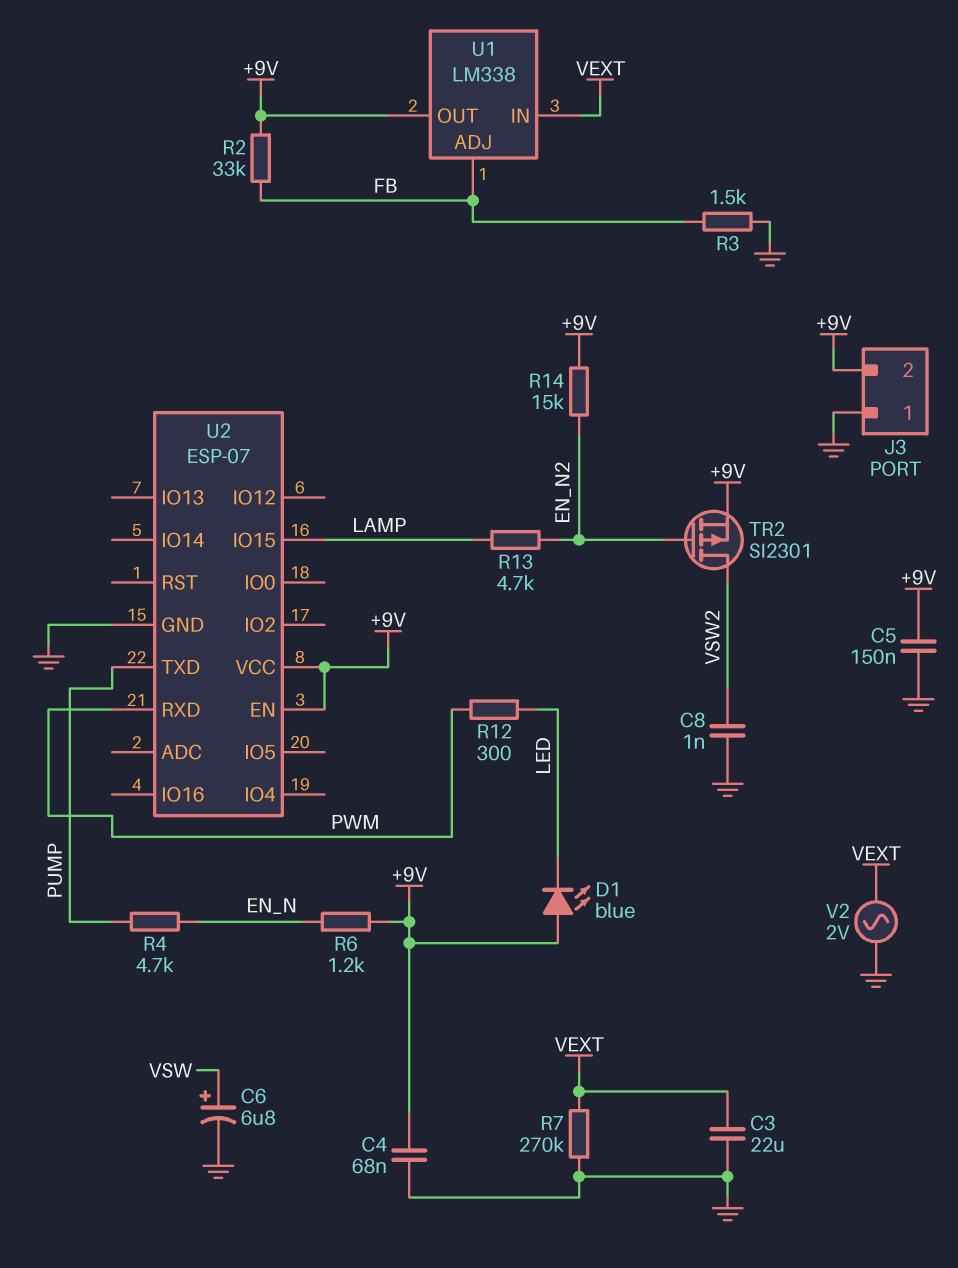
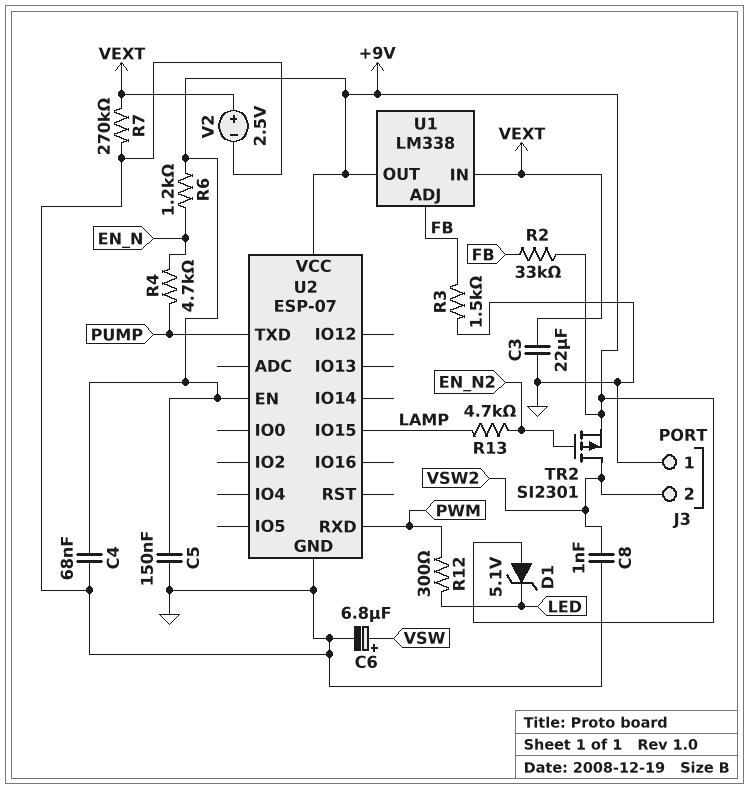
D1: LED blue (A +9V, K LED) -> zener 5.1V (A +9V, K LED)
J3 pin 2: +9V -> VSW2
R14: 15k (+9V, EN_N2) -> none
V2: AC 2V (GND, VEXT) -> 2.5V (plus VEXT, minus GND)

